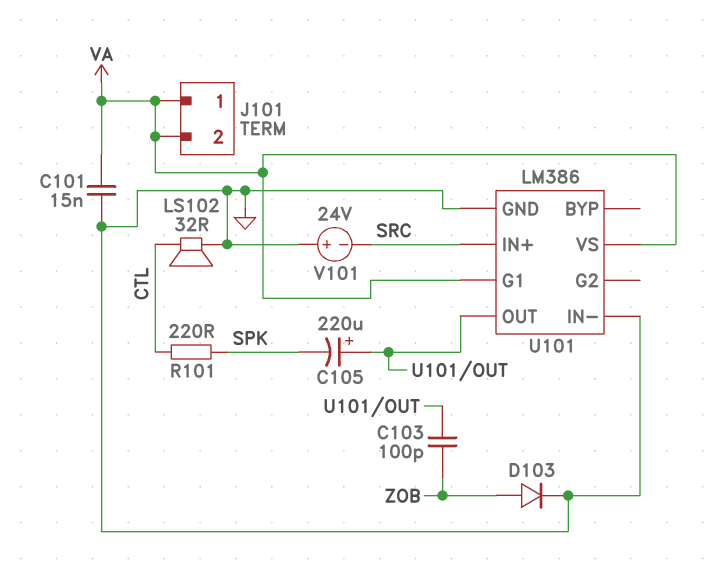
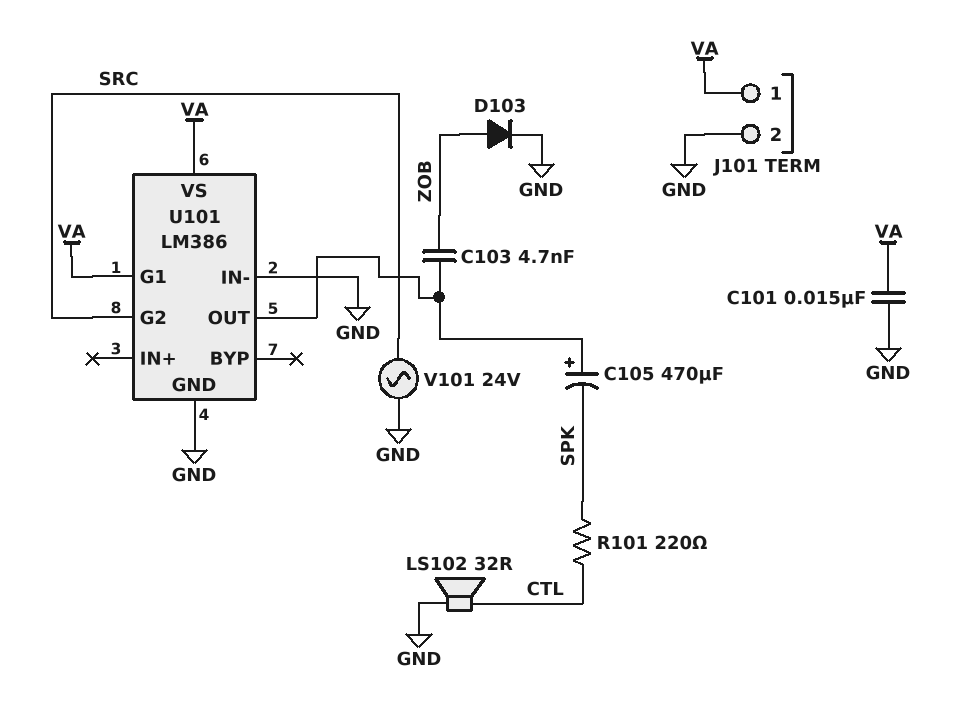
C103: 100pF (U101/OUT, ZOB) -> 4.7nF (U101/OUT, ZOB)
C105: 220uF (plus U101/OUT, minus SPK) -> 470uF (plus U101/OUT, minus SPK)
J101 pin 2: VA -> GND
U101 pin G2: none -> SRC
U101 pin IN+: SRC -> none
V101: 24V (plus GND, minus SRC) -> AC 24V (GND, SRC)

